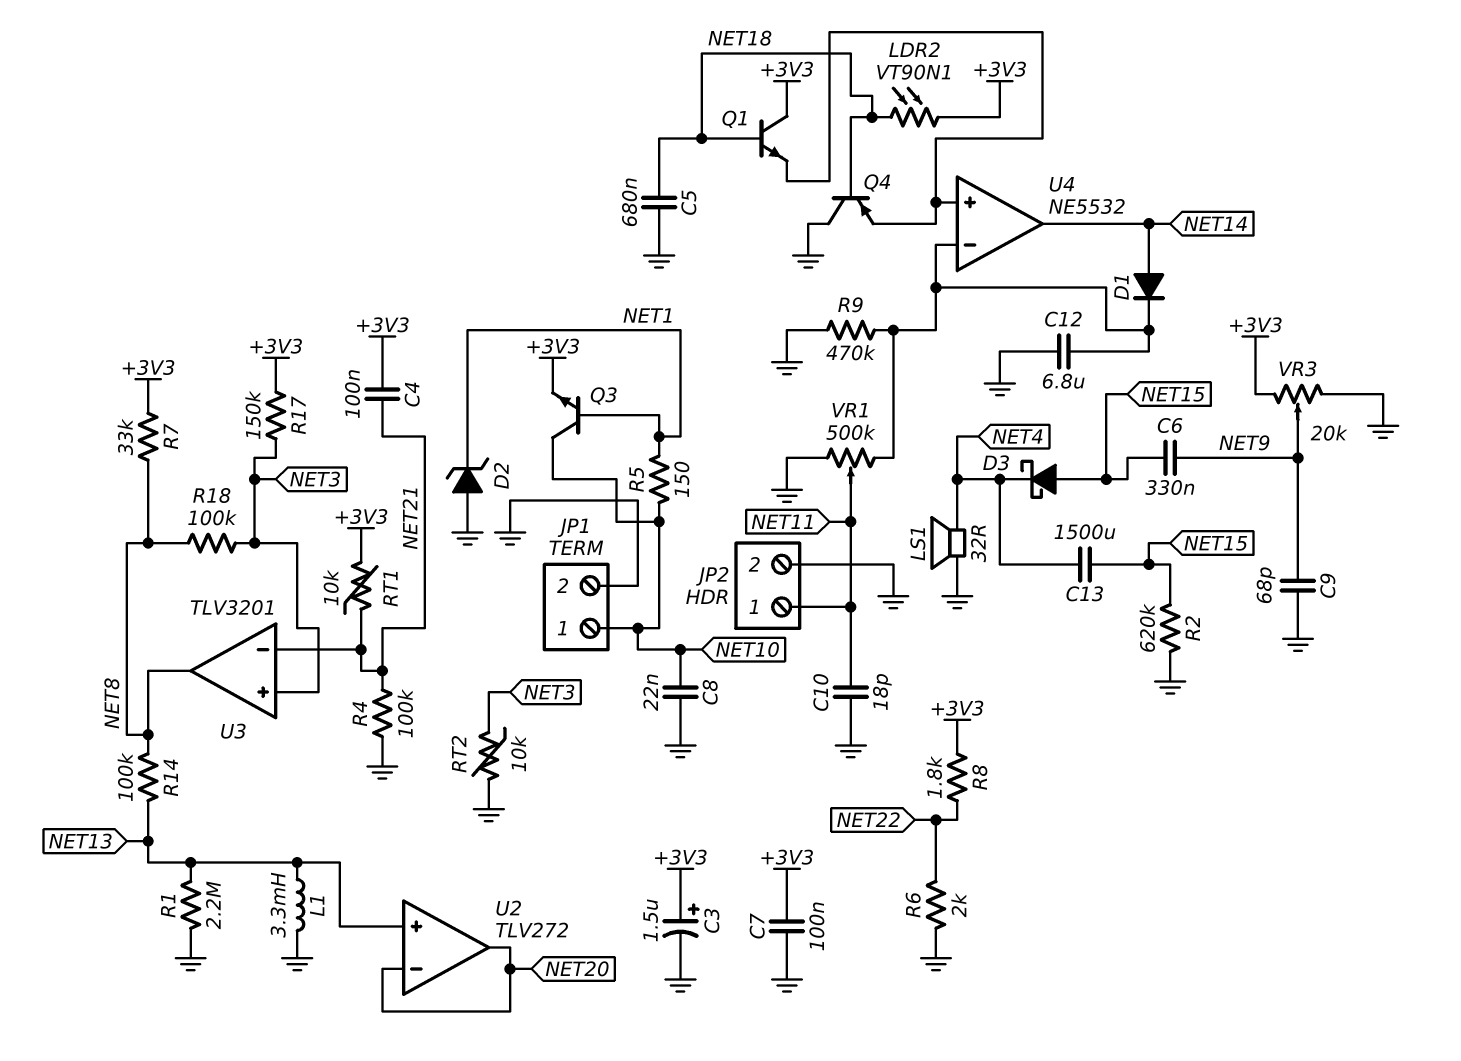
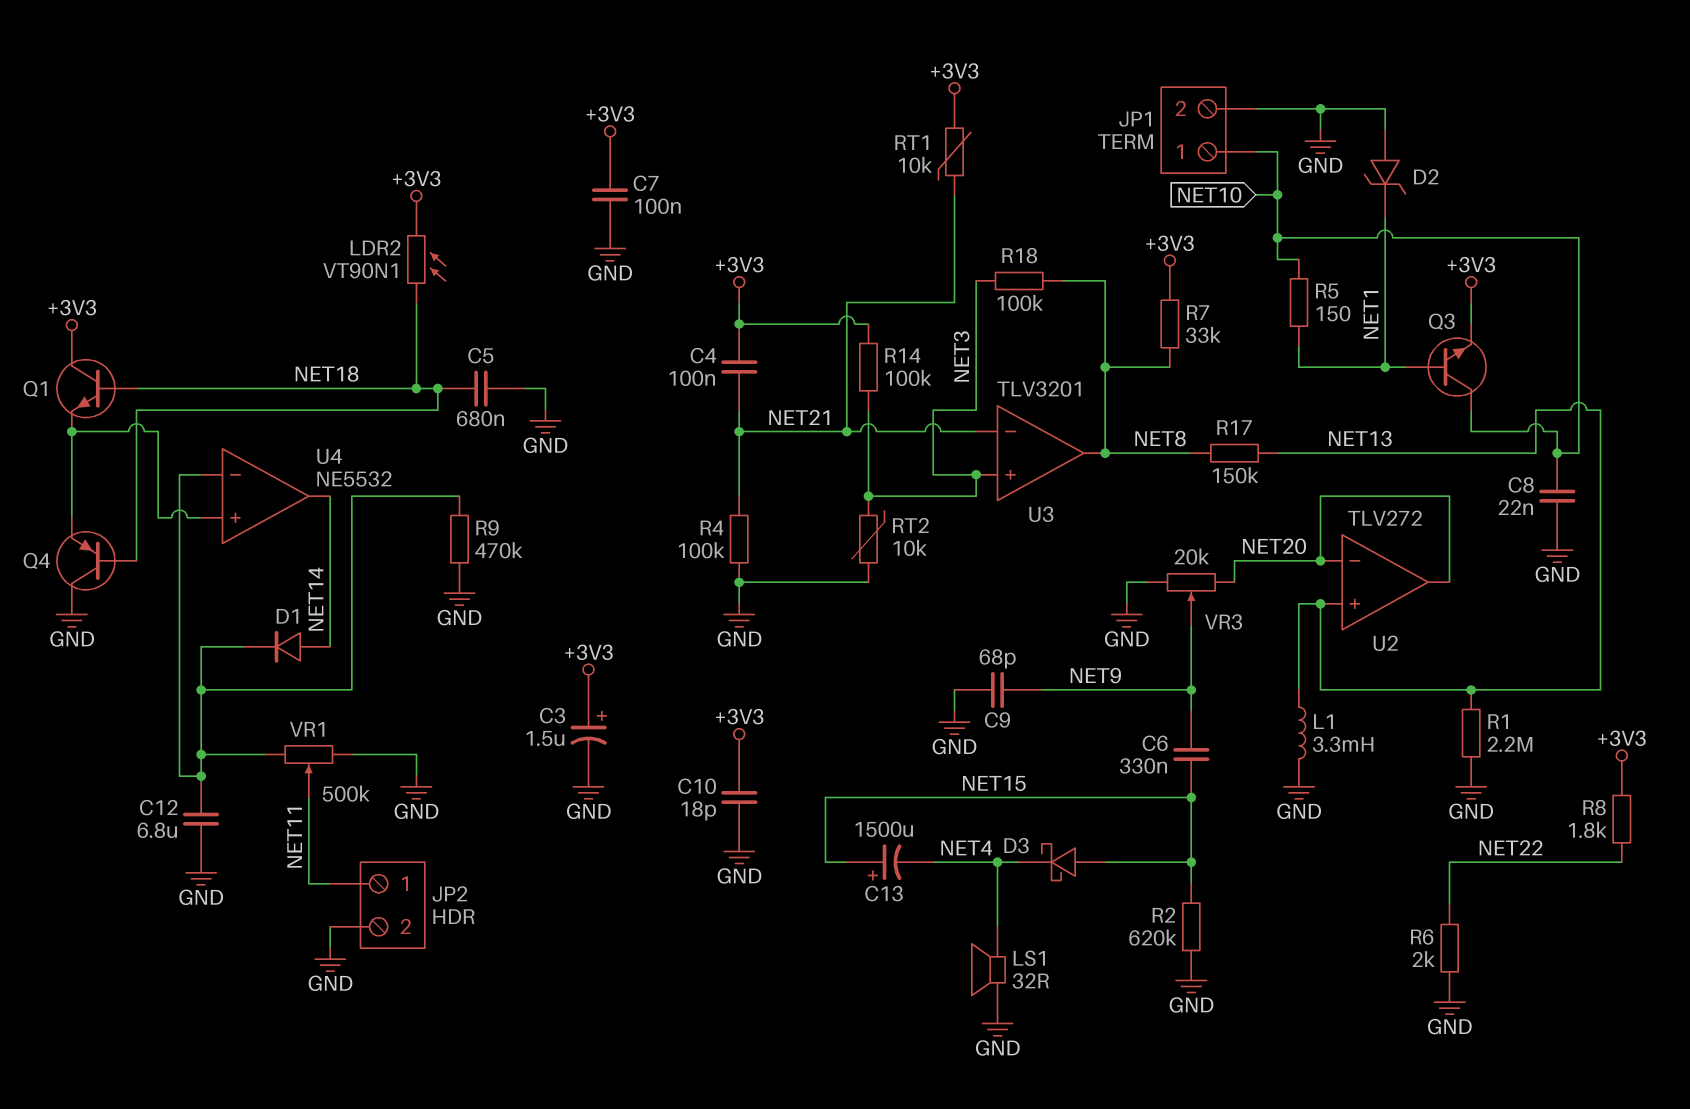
C10: 18pF (GND, NET11) -> 18pF (+3V3, GND)
C13: 1500uF (NET4, NET15) -> 1500uF (plus NET15, minus NET4)
R14: 100k (NET8, NET13) -> 100k (+3V3, NET3)
R17: 150k (+3V3, NET3) -> 150k (NET8, NET13)
VR3: 20k (+3V3, GND, wiper NET9) -> 20k (GND, NET20, wiper NET9)

